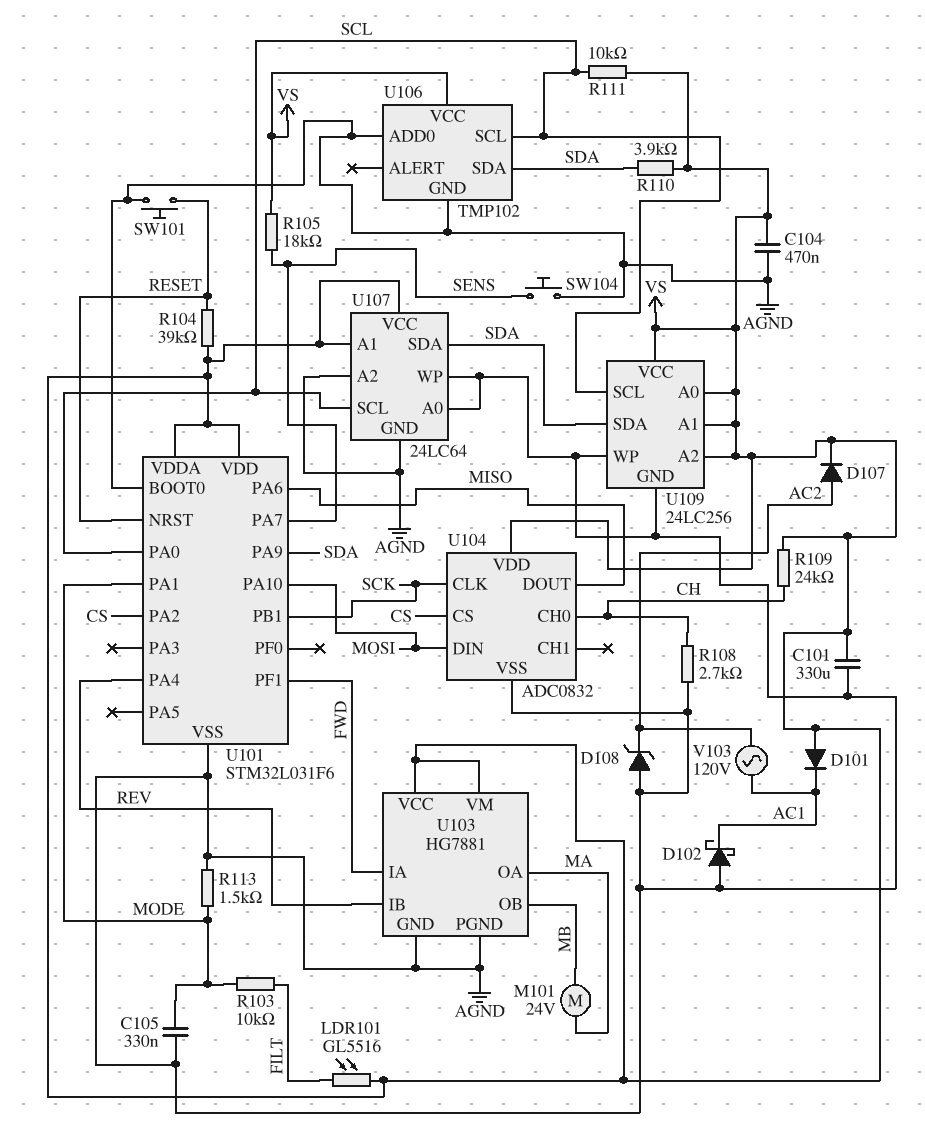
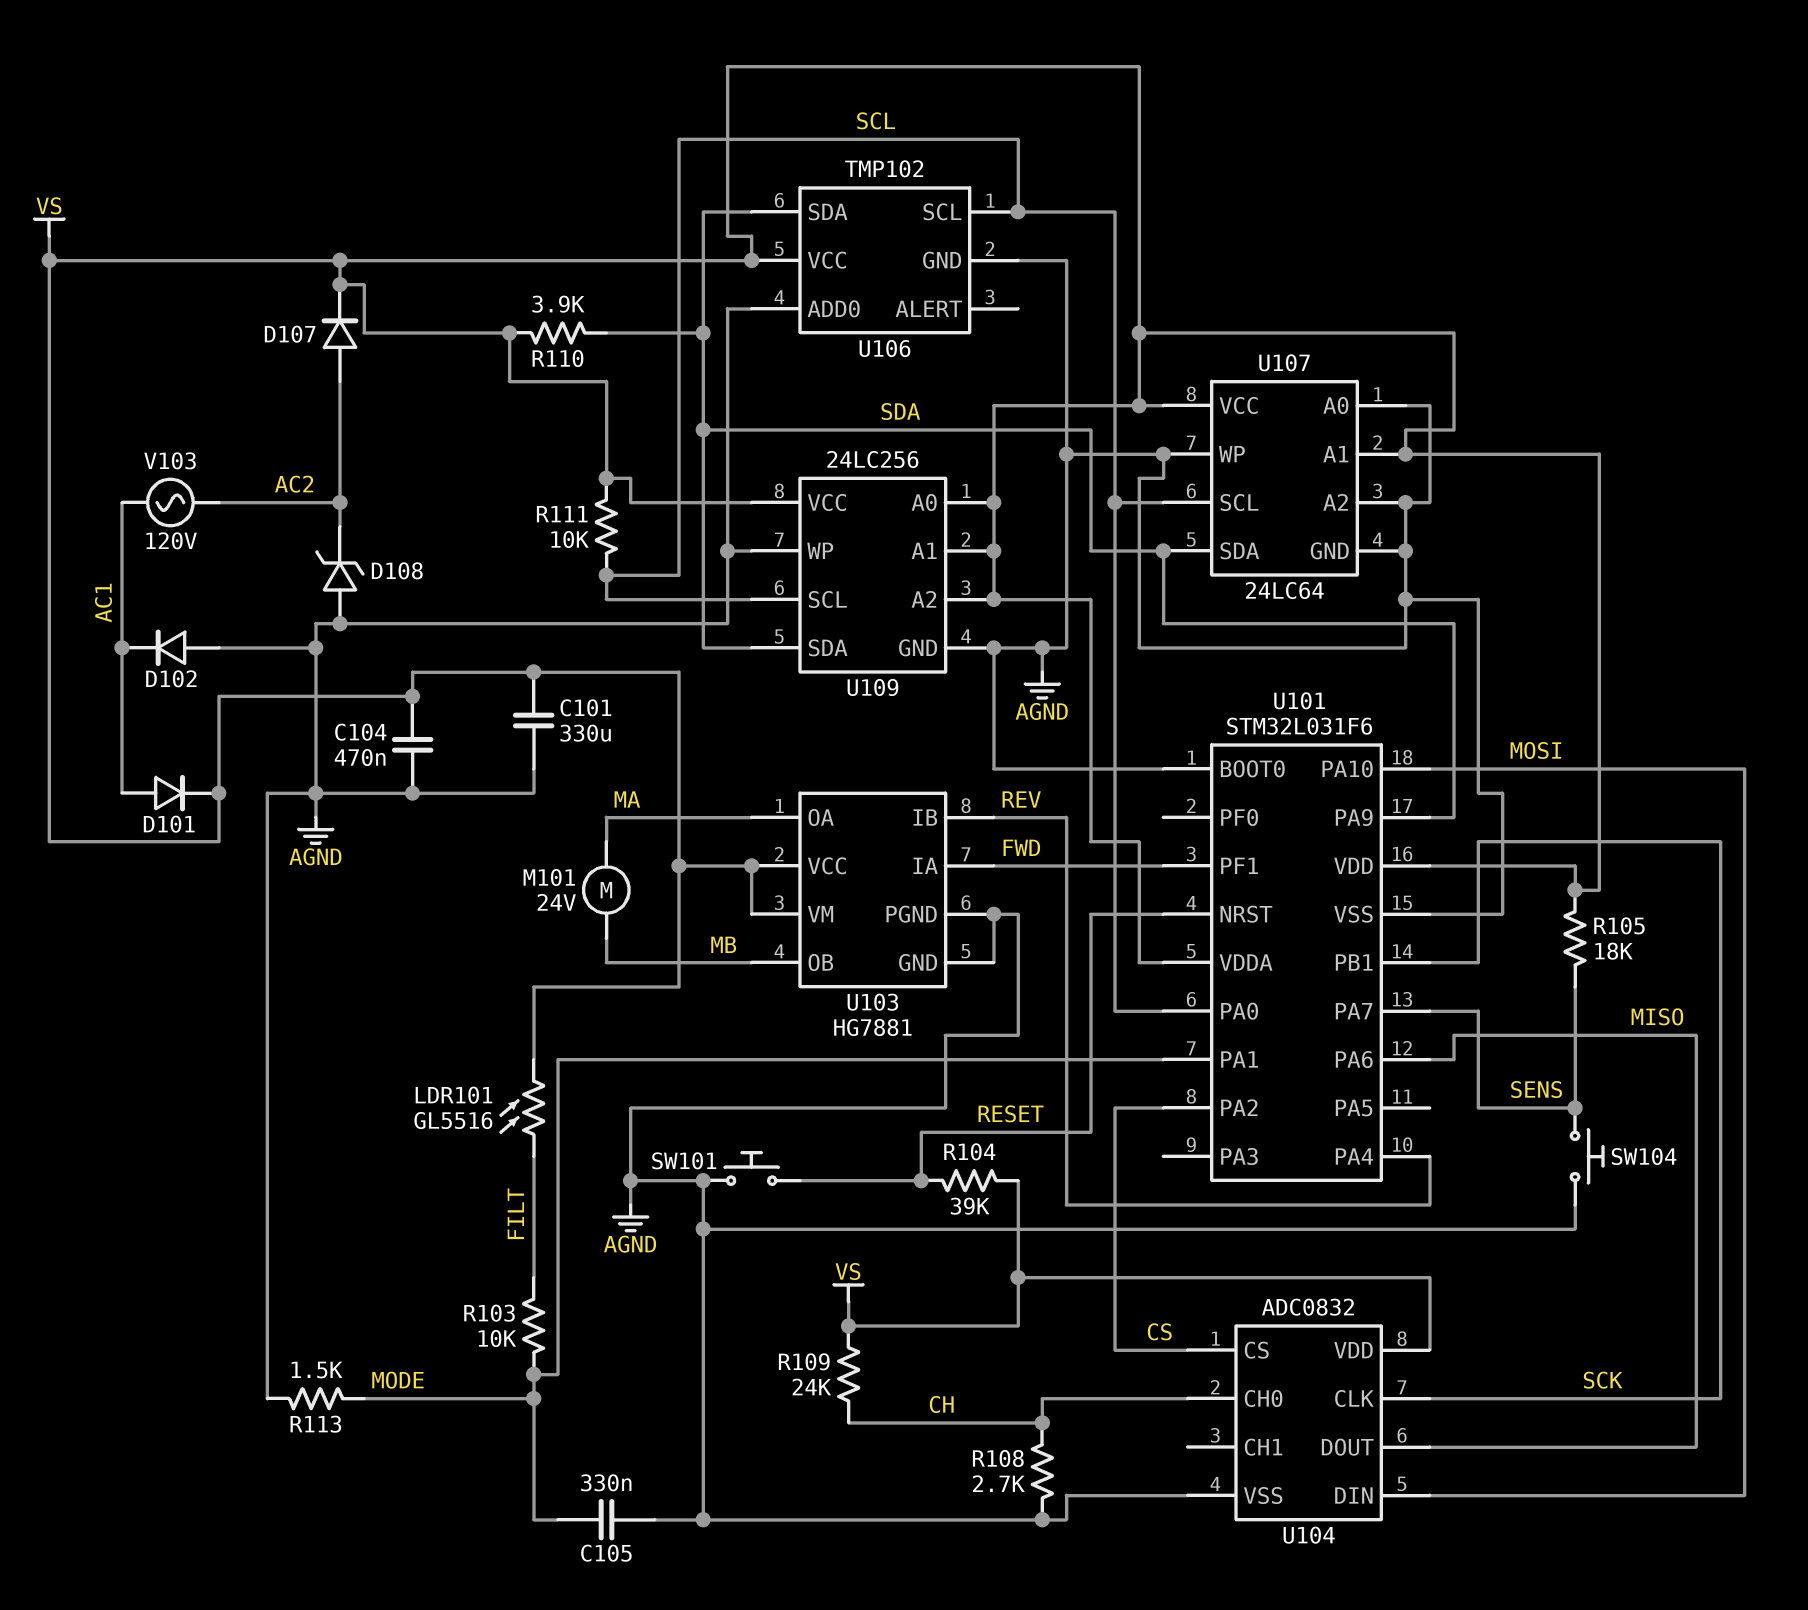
D101: diode (A VS, K AC1) -> diode (A AC1, K VS)
D102: schottky (A AGND, K AC1) -> diode (A AGND, K AC1)

